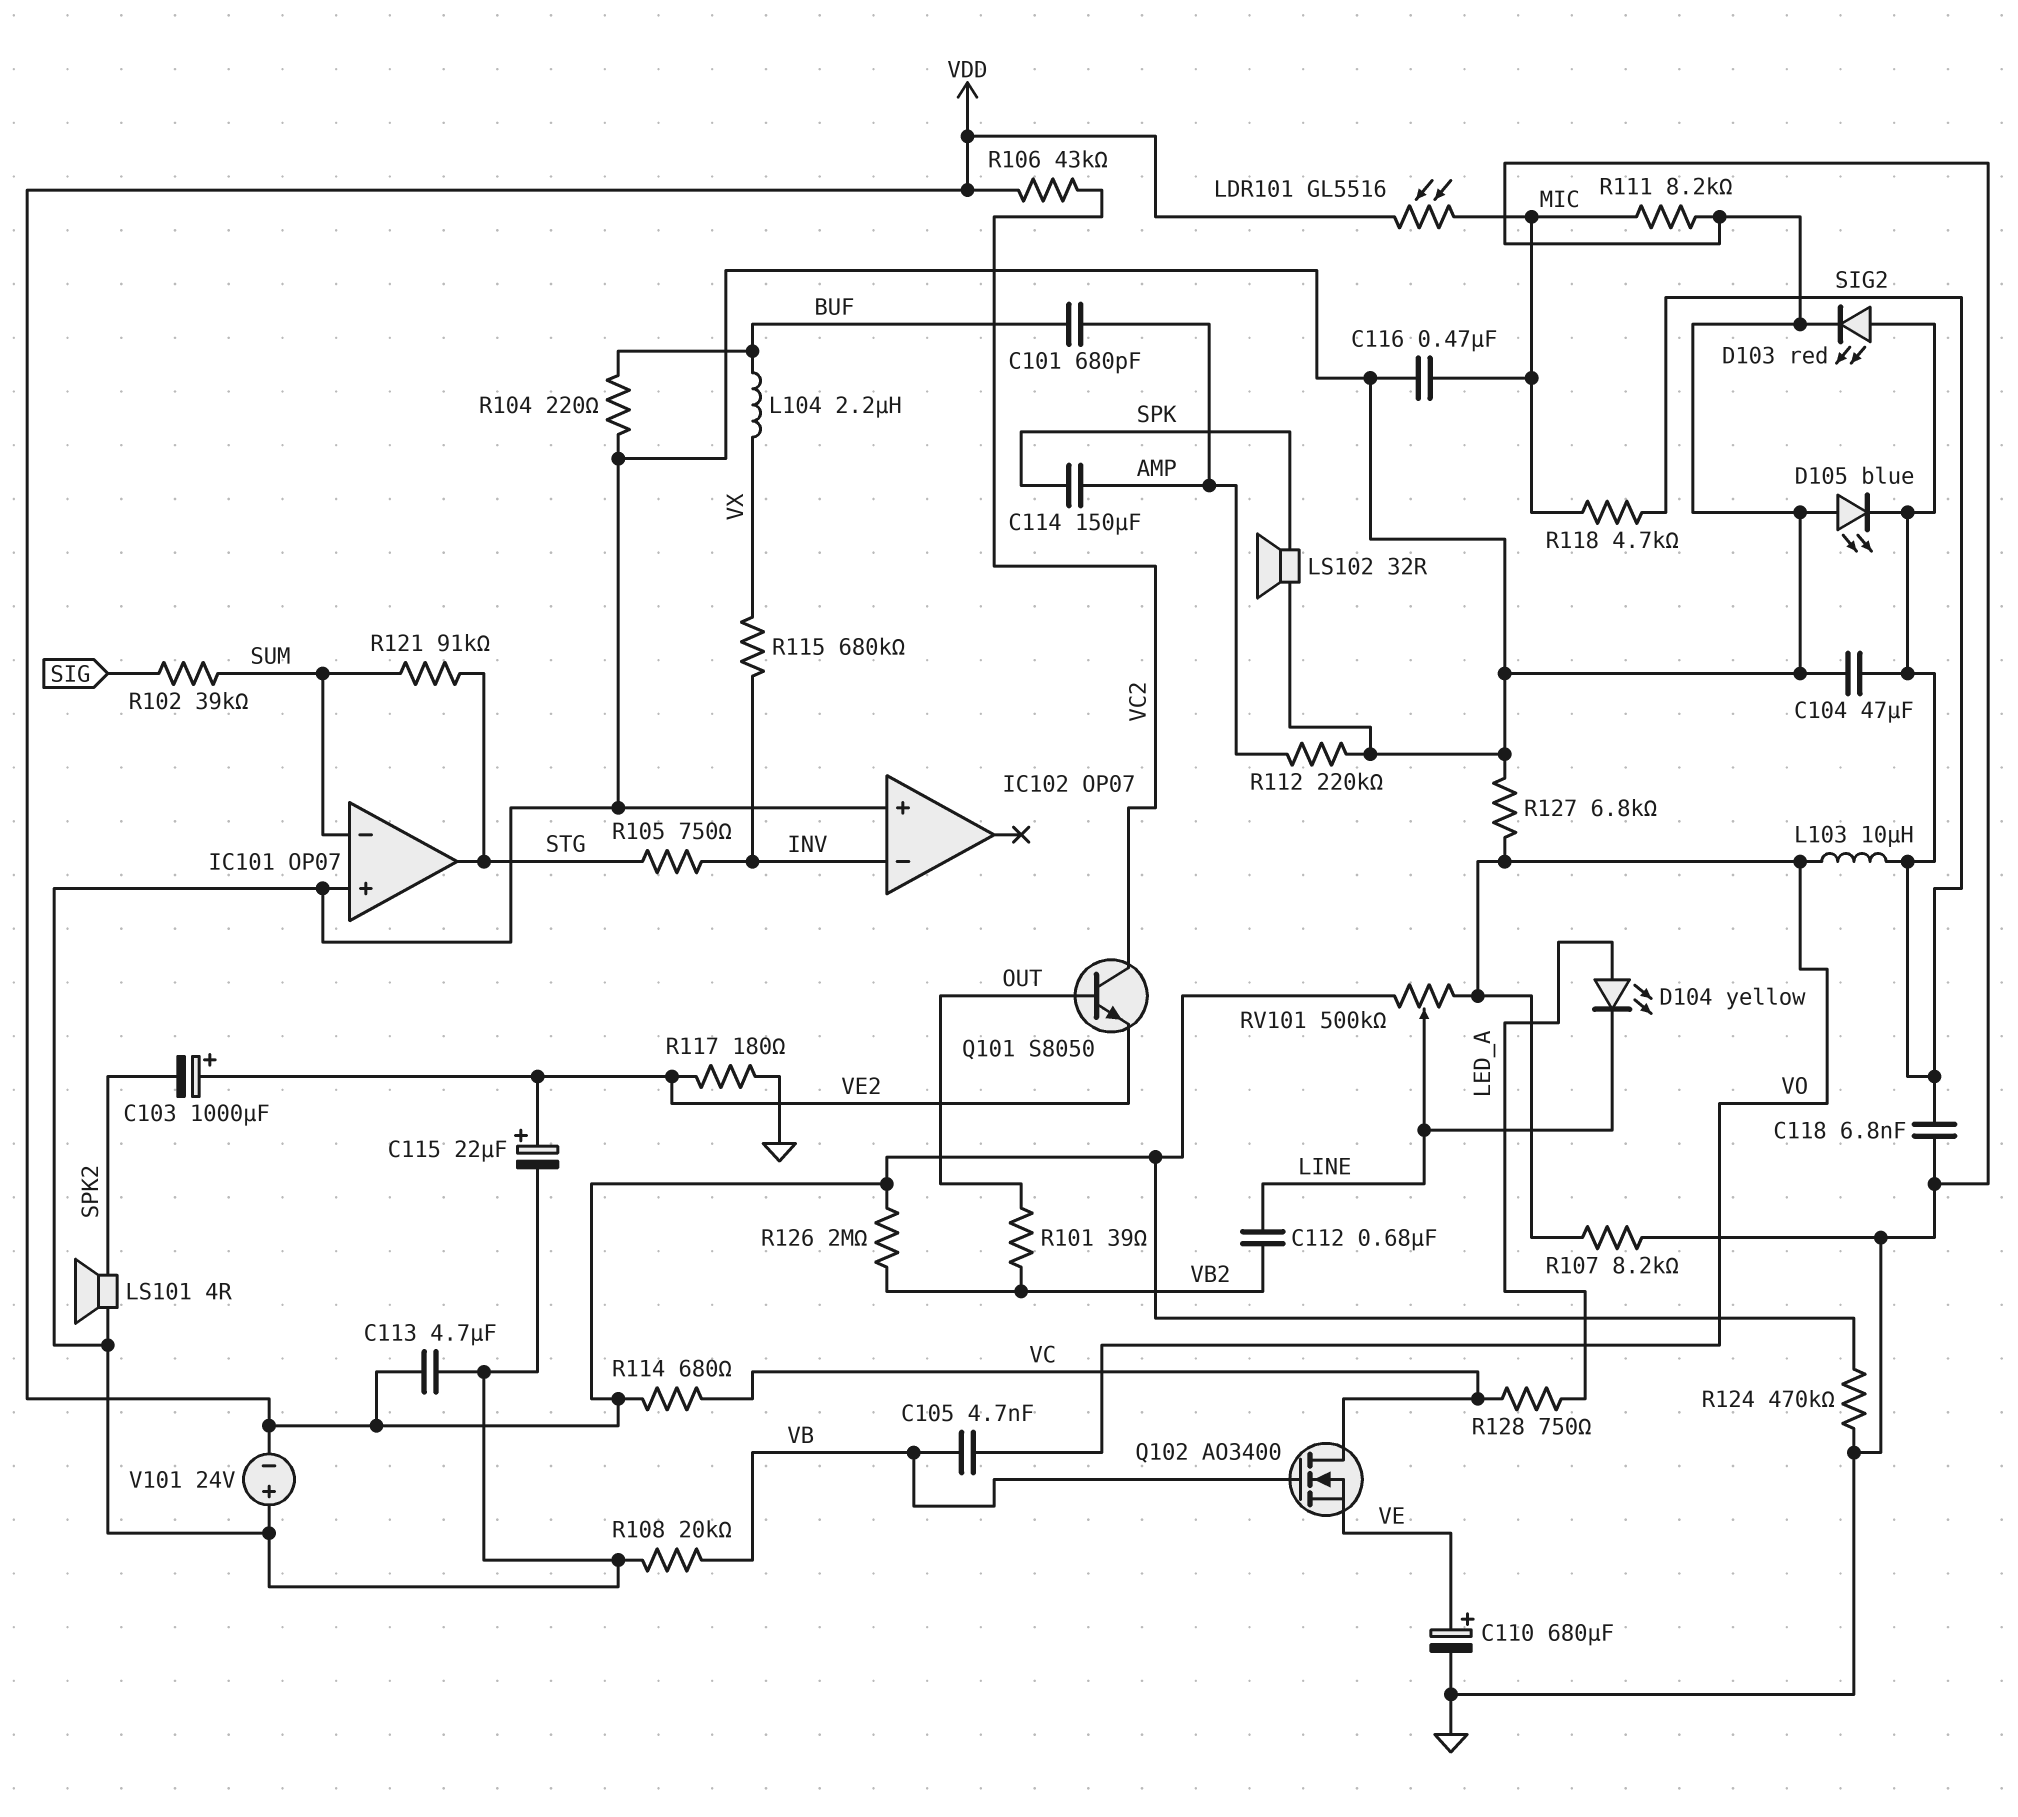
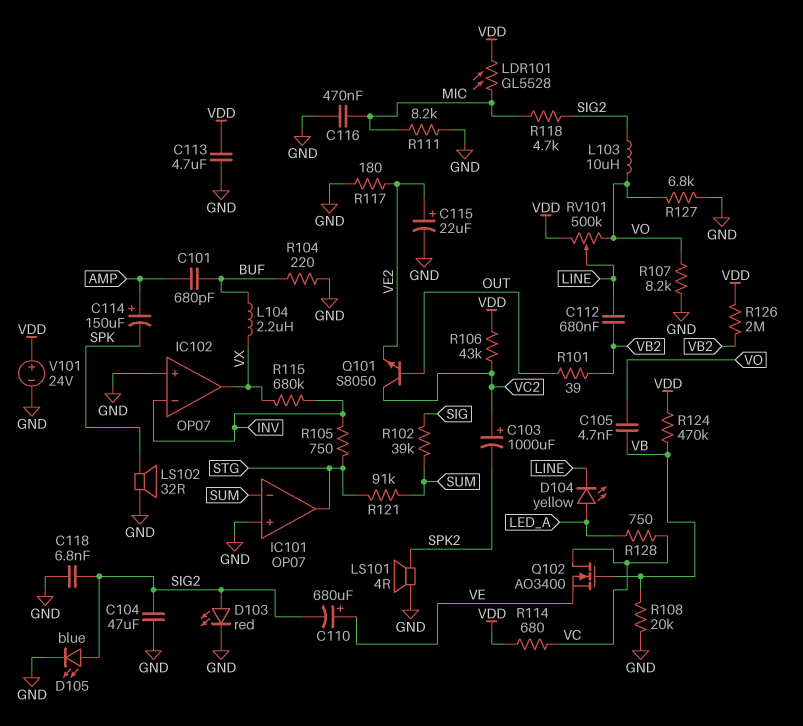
C103: 1000uF (plus VE2, minus SPK2) -> 1000uF (plus VC2, minus SPK2)
C110: 680uF (plus VE, minus GND) -> 680uF (plus VE, minus SIG2)
C114: 150uF (AMP, SPK) -> 150uF (plus AMP, minus SPK)
D105: LED blue (A GND, K SIG2) -> LED blue (A SIG2, K GND)
IC102 pin out: none -> VX
LDR101: GL5516 (MIC, VDD) -> GL5528 (MIC, VDD)
R112: 220k (AMP, GND) -> none
R124: 470k (GND, VDD) -> 470k (VB, VDD)
V101: 24V (plus GND, minus VDD) -> 24V (plus VDD, minus GND)

